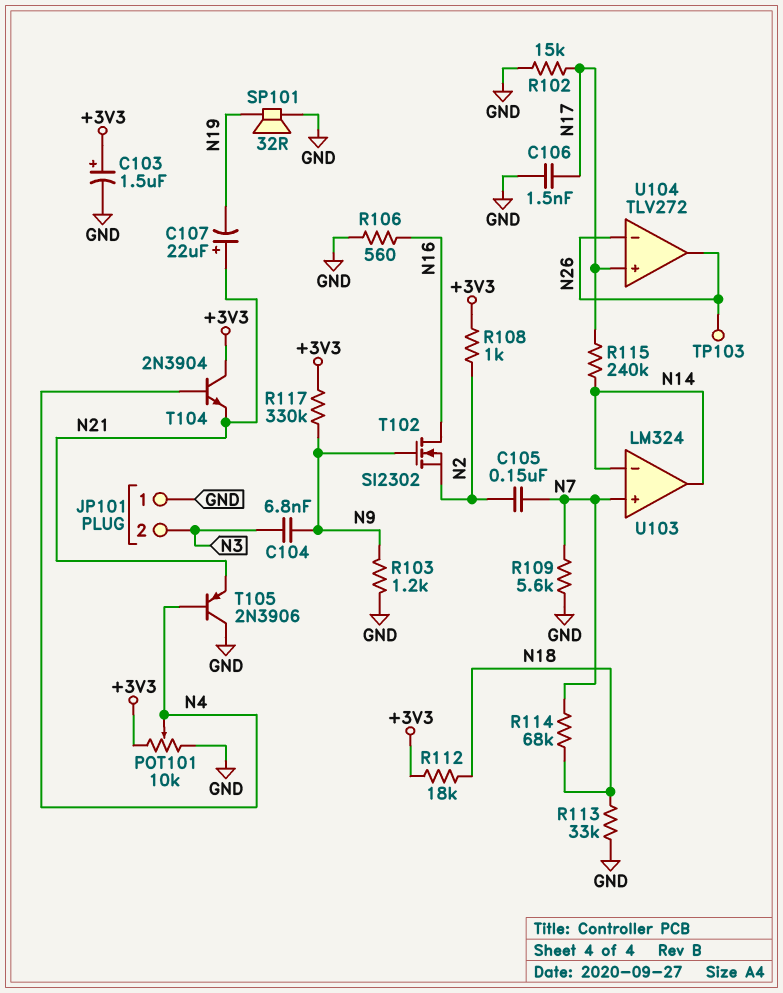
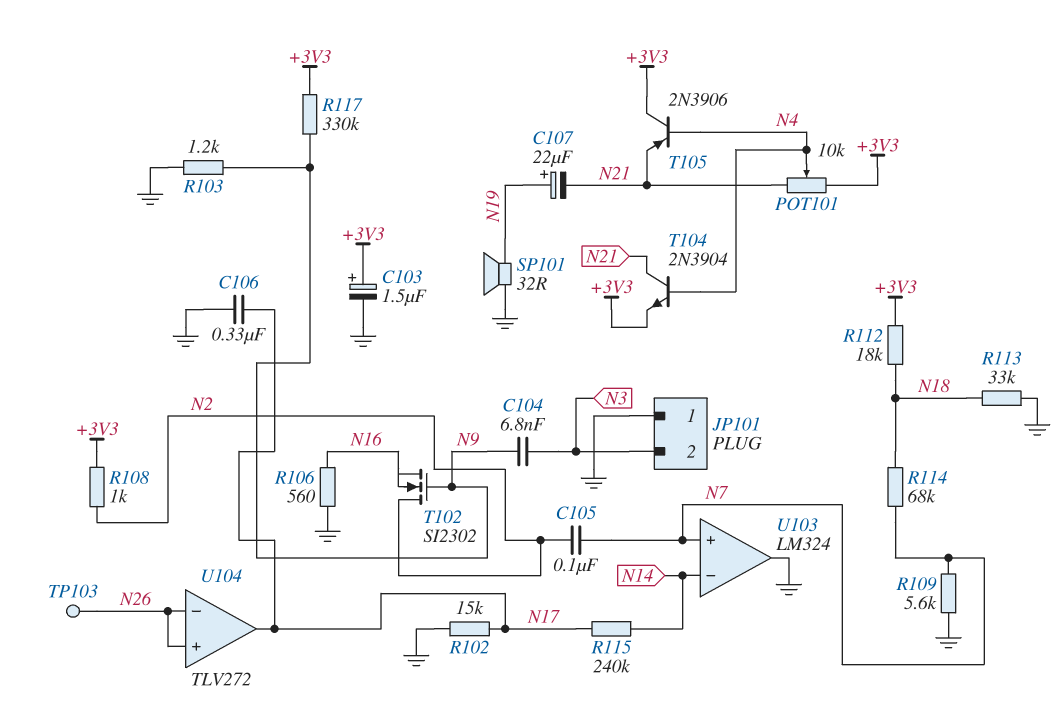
C105: 150nF (N2, N7) -> 100nF (N2, N7)
C106: 1.5nF (GND, N17) -> 330nF (GND, N17)
C107: 22uF (plus N21, minus N19) -> 22uF (plus N19, minus N21)
POT101: 10k (+3V3, GND, wiper N4) -> 10k (+3V3, N21, wiper N4)
T102: NMOS SI2302 (G N9, D N16, S N2) -> NMOS SI2302 (G N9, D N2, S N16)
T104: NPN 2N3904 (B N4, C +3V3, E N21) -> NPN 2N3904 (B N4, C N21, E +3V3)
T105: PNP 2N3906 (B N4, C GND, E N21) -> PNP 2N3906 (B N4, C +3V3, E N21)
U103 pin out: N14 -> GND
U104 pin in+: N17 -> N26
U104 pin out: N26 -> N17

